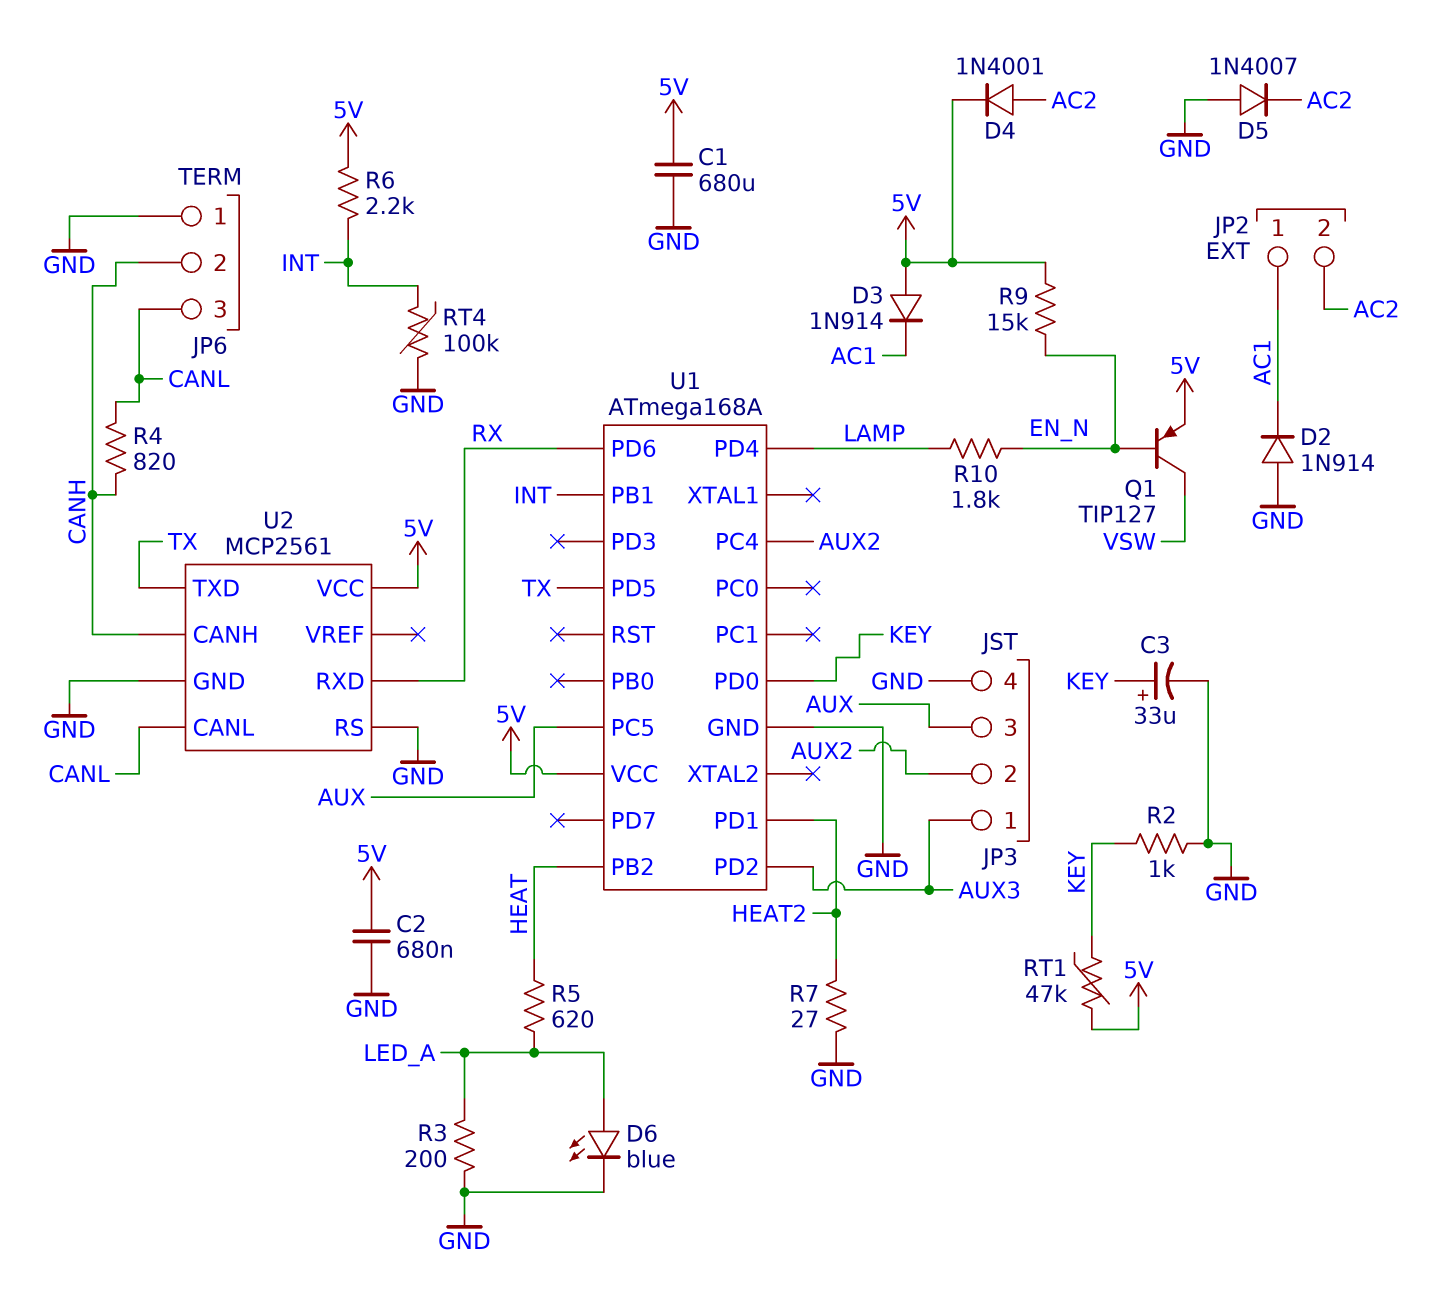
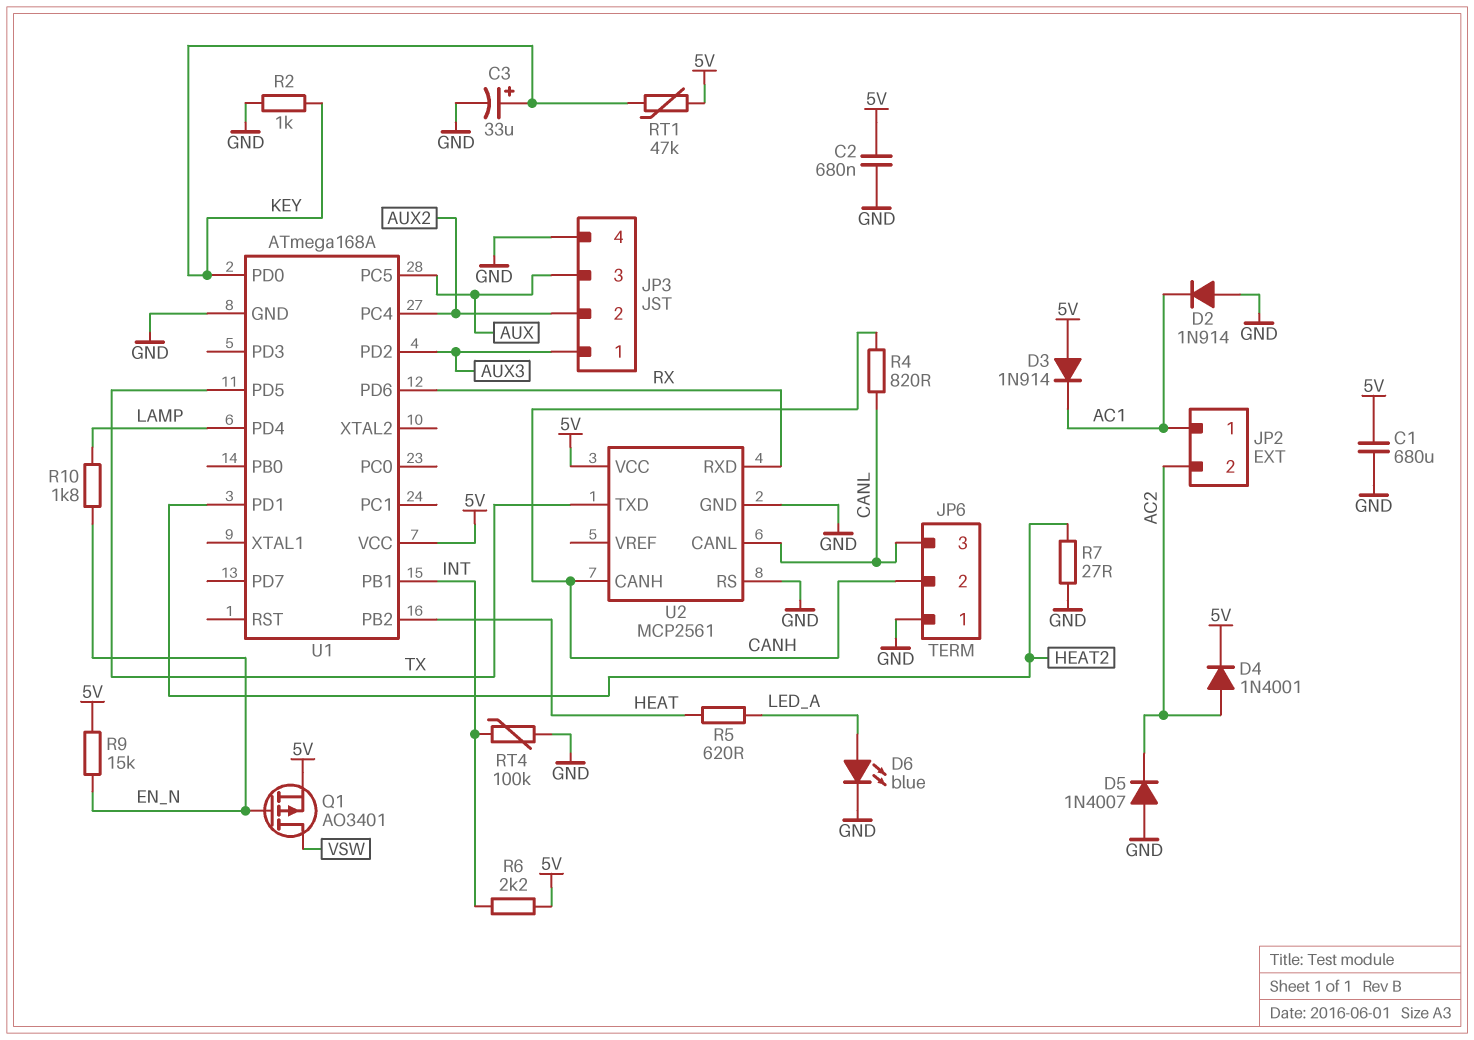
Q1: PNP TIP127 (B EN_N, C VSW, E 5V) -> PMOS AO3401 (G EN_N, D VSW, S 5V)
R3: 200 (GND, LED_A) -> none

